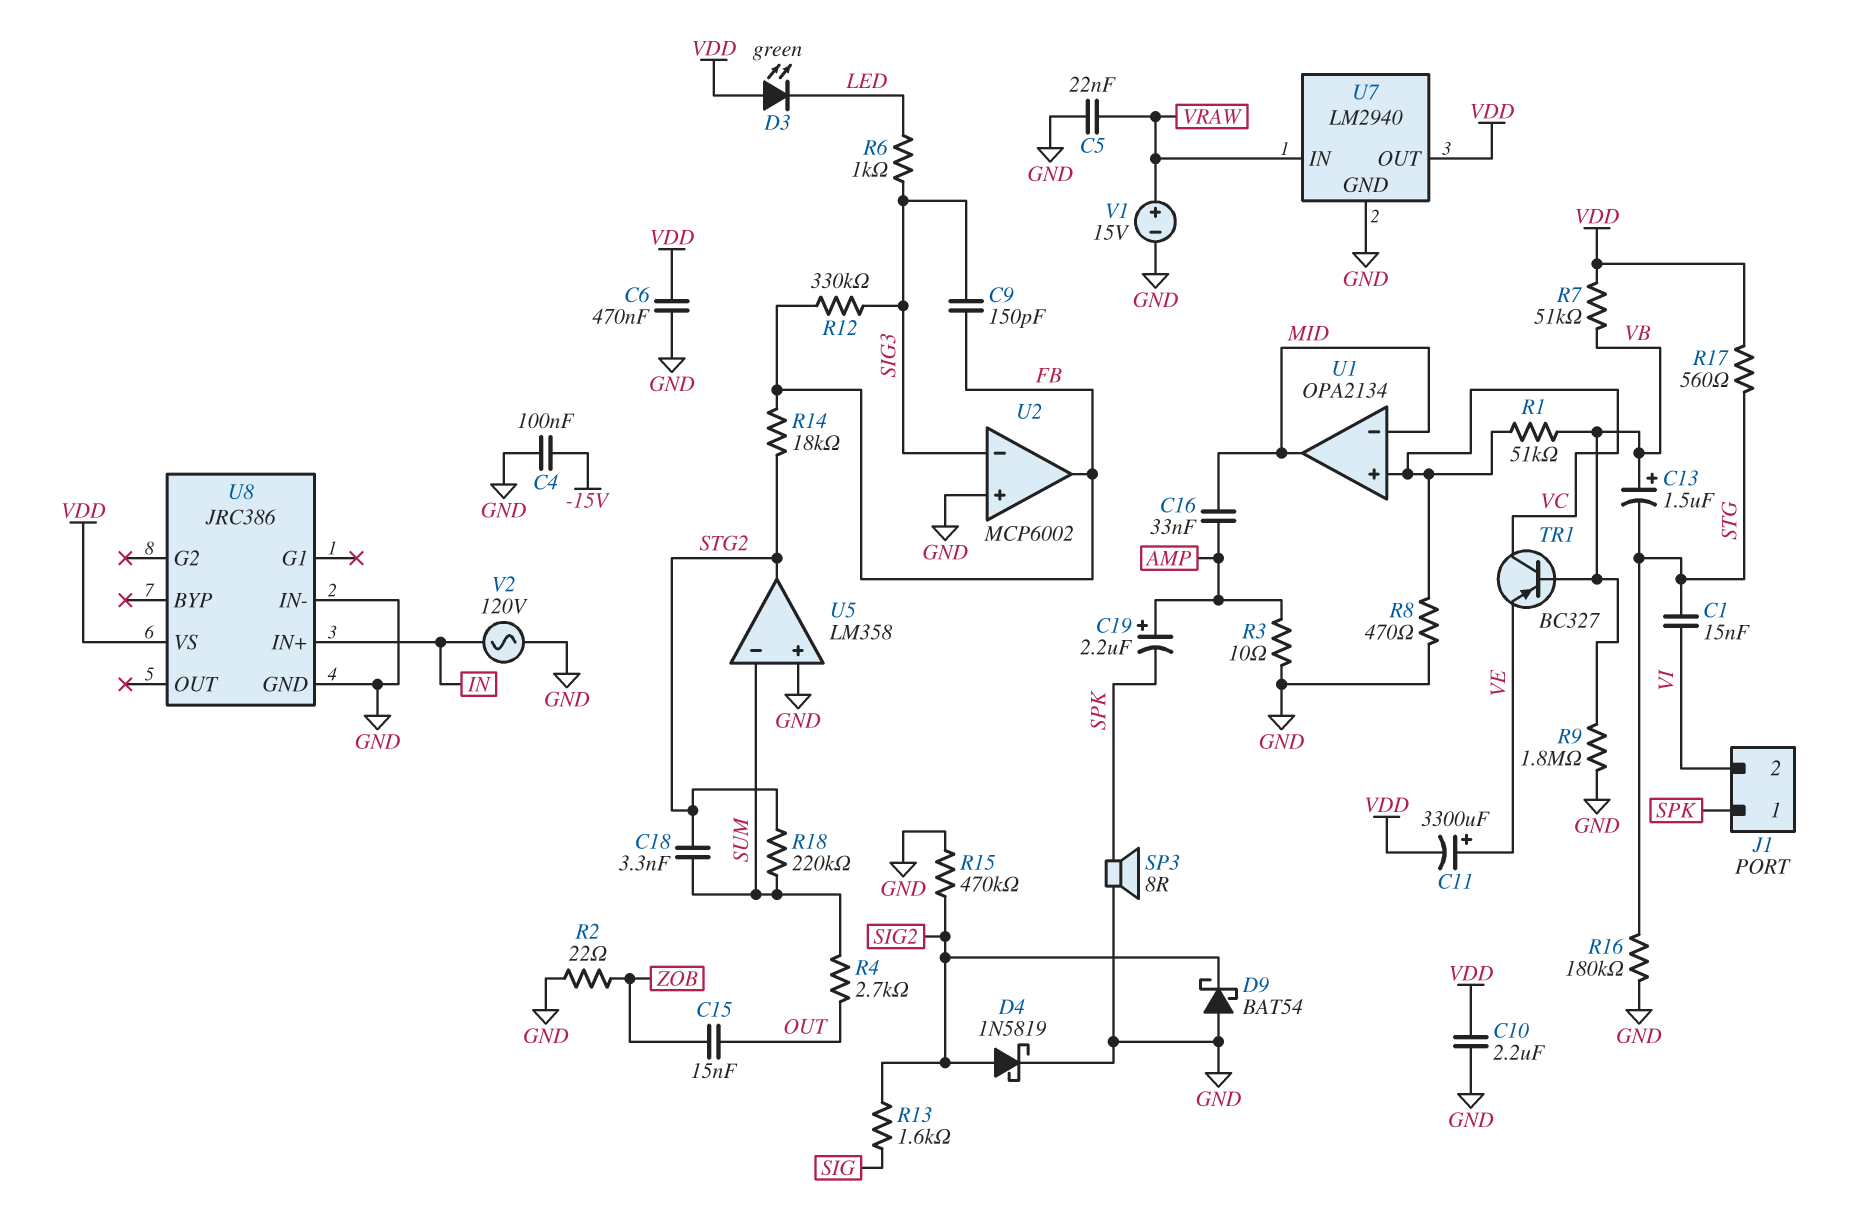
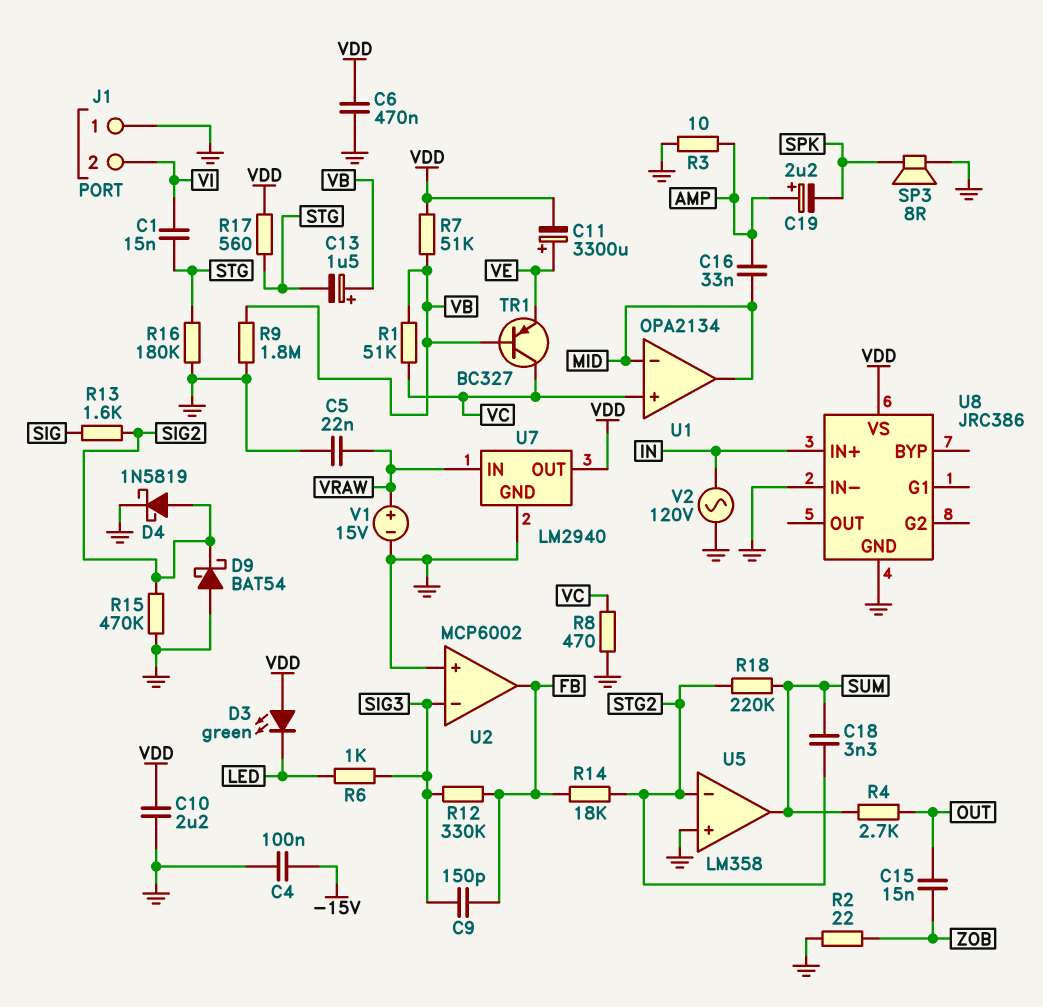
J1 pin 1: SPK -> GND
U5 pin in-: SUM -> STG2
U5 pin out: STG2 -> SUM

